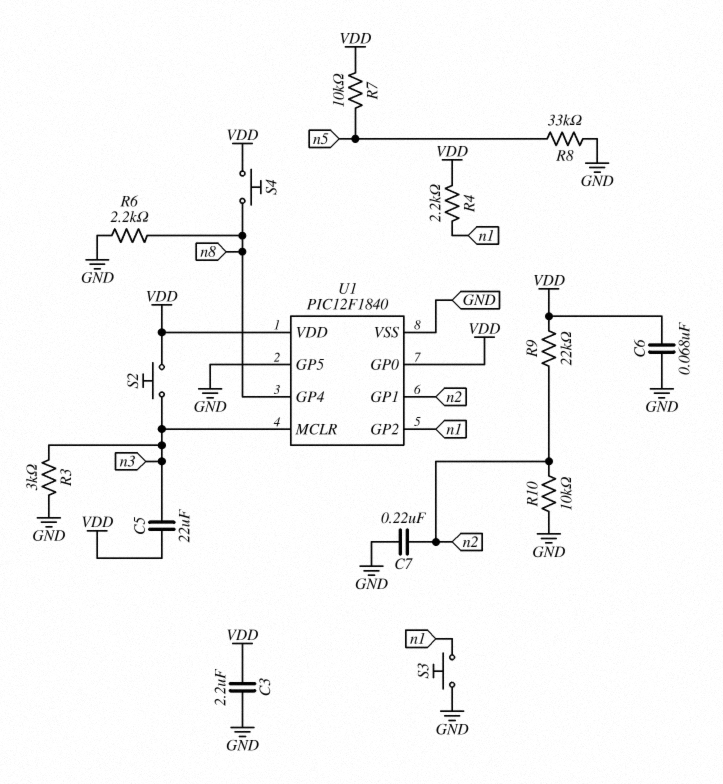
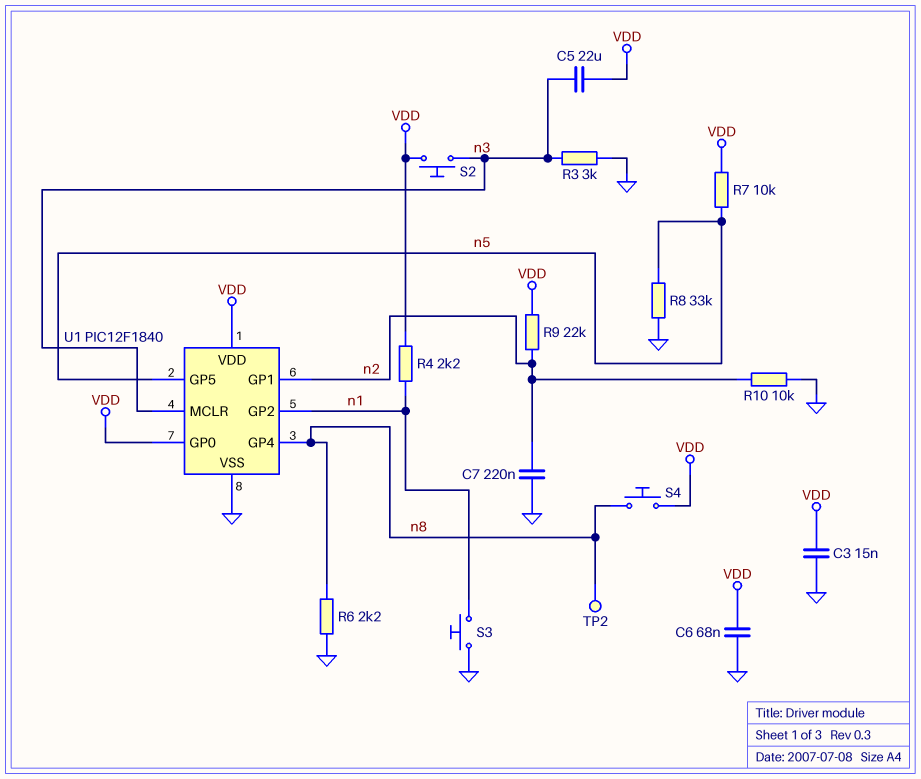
C3: 2.2uF (GND, VDD) -> 15nF (GND, VDD)
TP2: none -> test point (n8)
U1 pin GP5: GND -> n5

